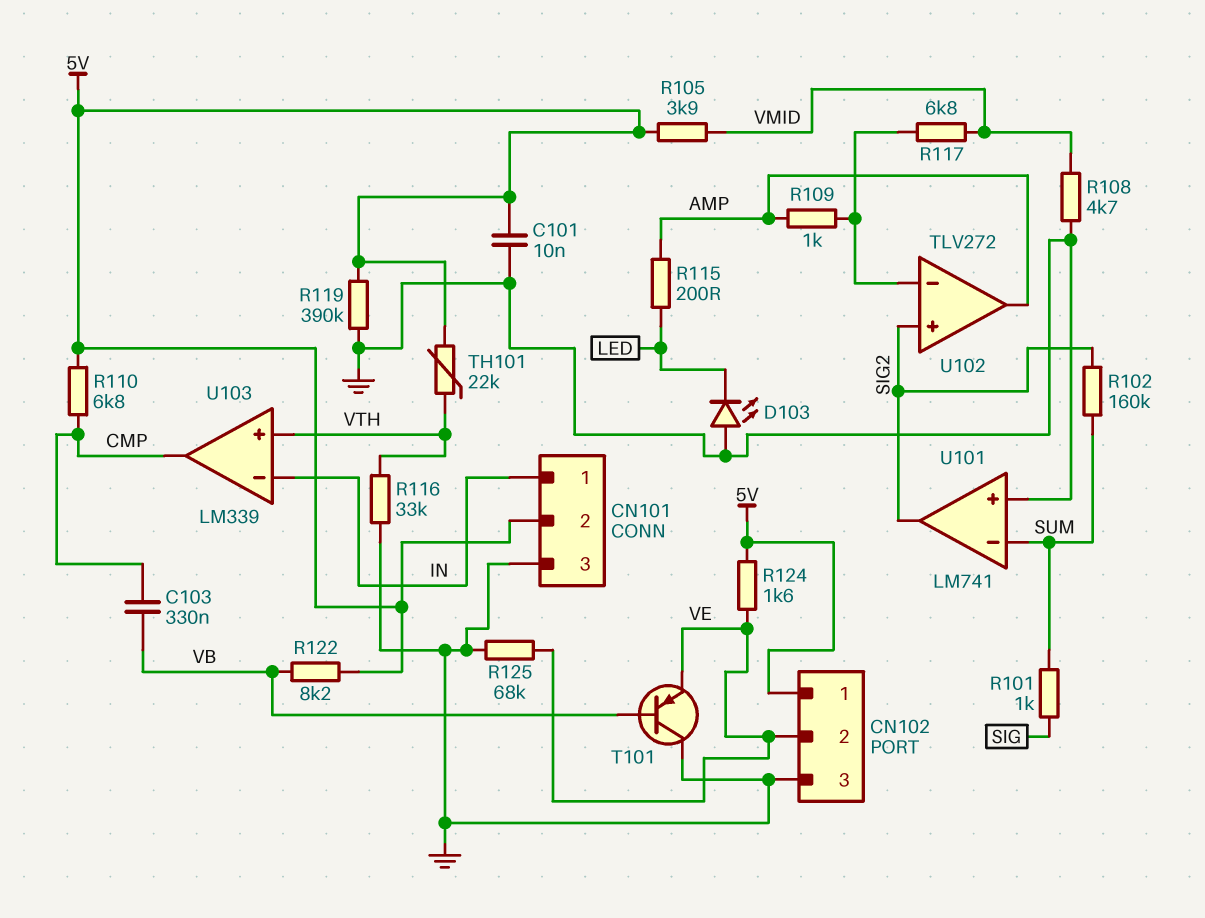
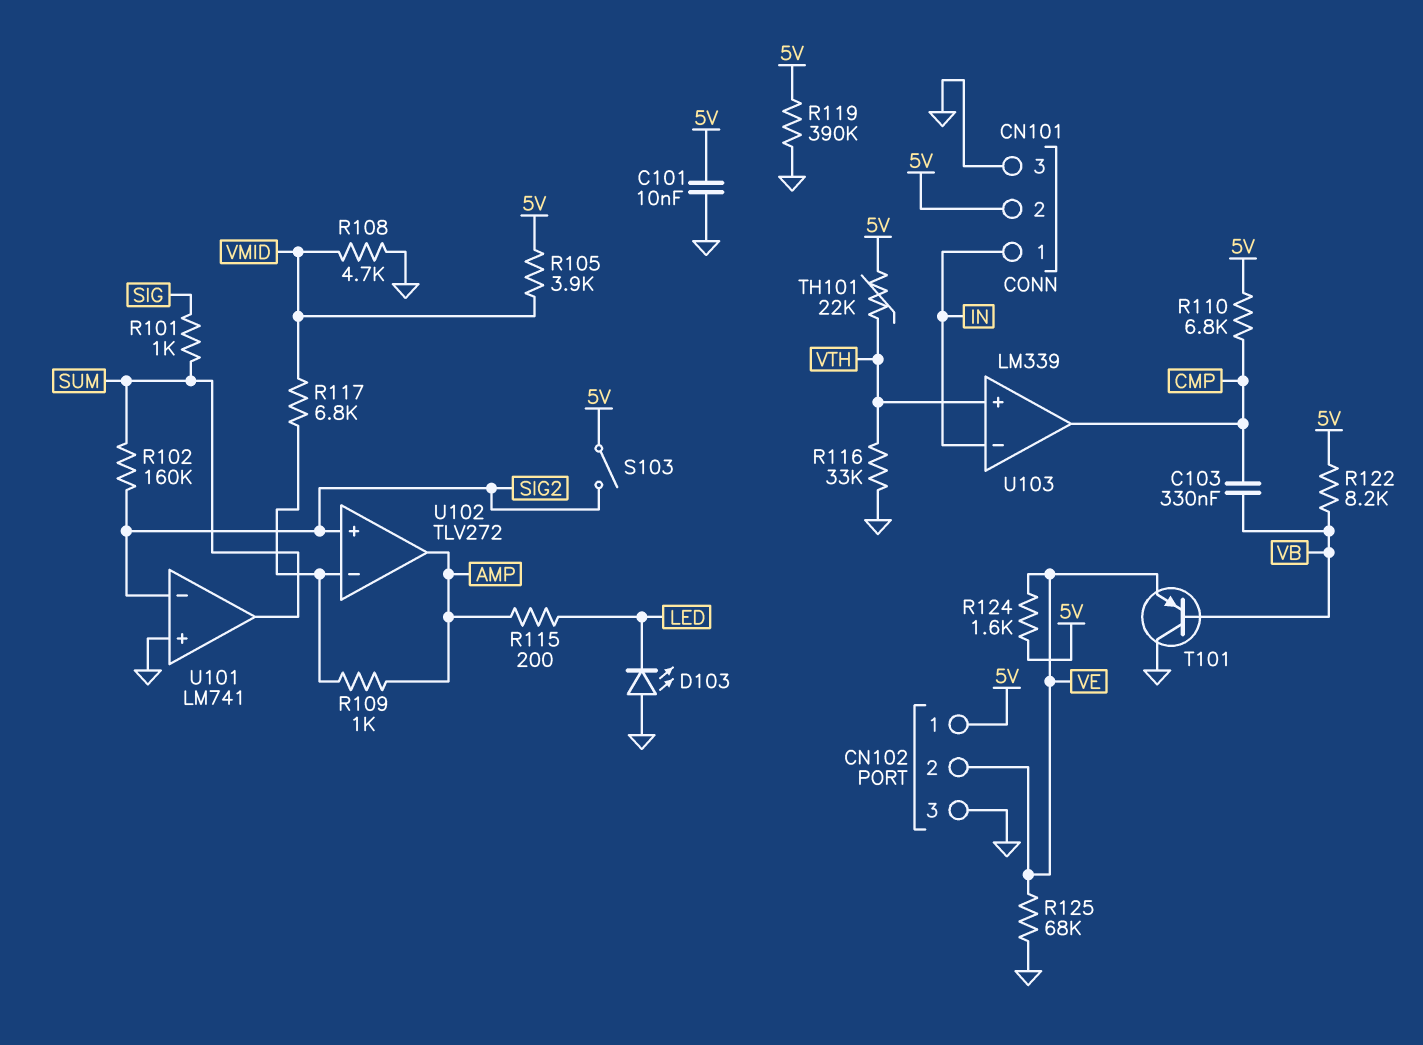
S103: none -> switch (5V, SIG2)
U101 pin in-: SUM -> SIG2
U101 pin out: SIG2 -> SUM

